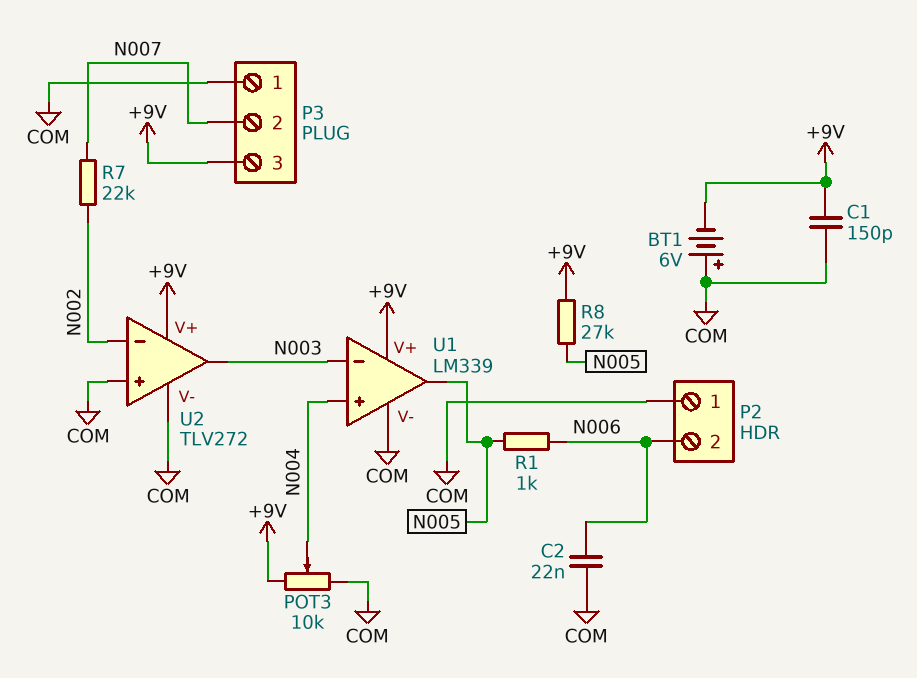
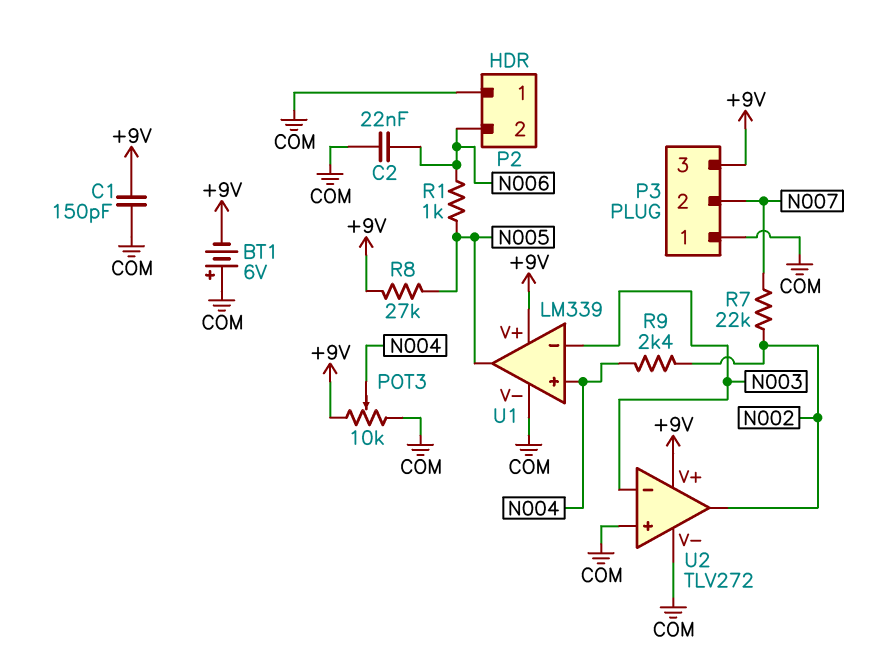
R9: none -> 2.4k (N002, N004)
U2 pin in-: N002 -> N003
U2 pin out: N003 -> N002

